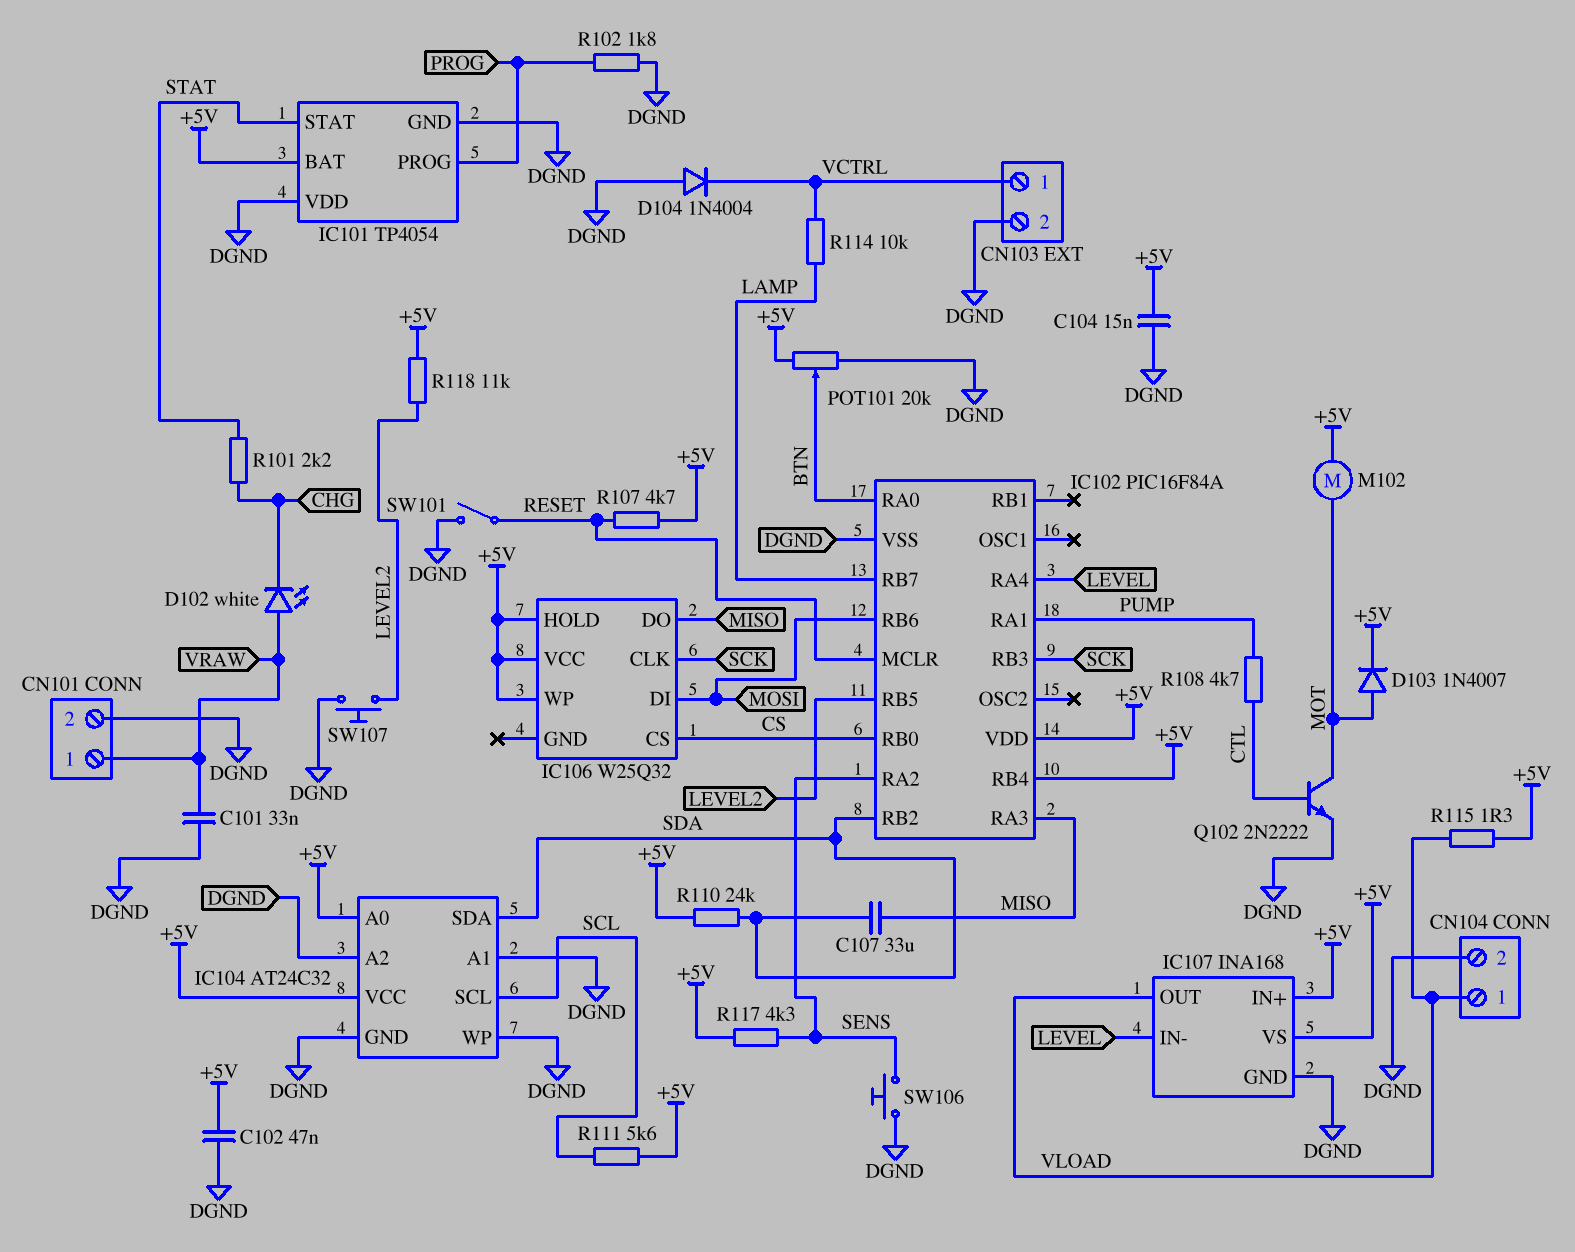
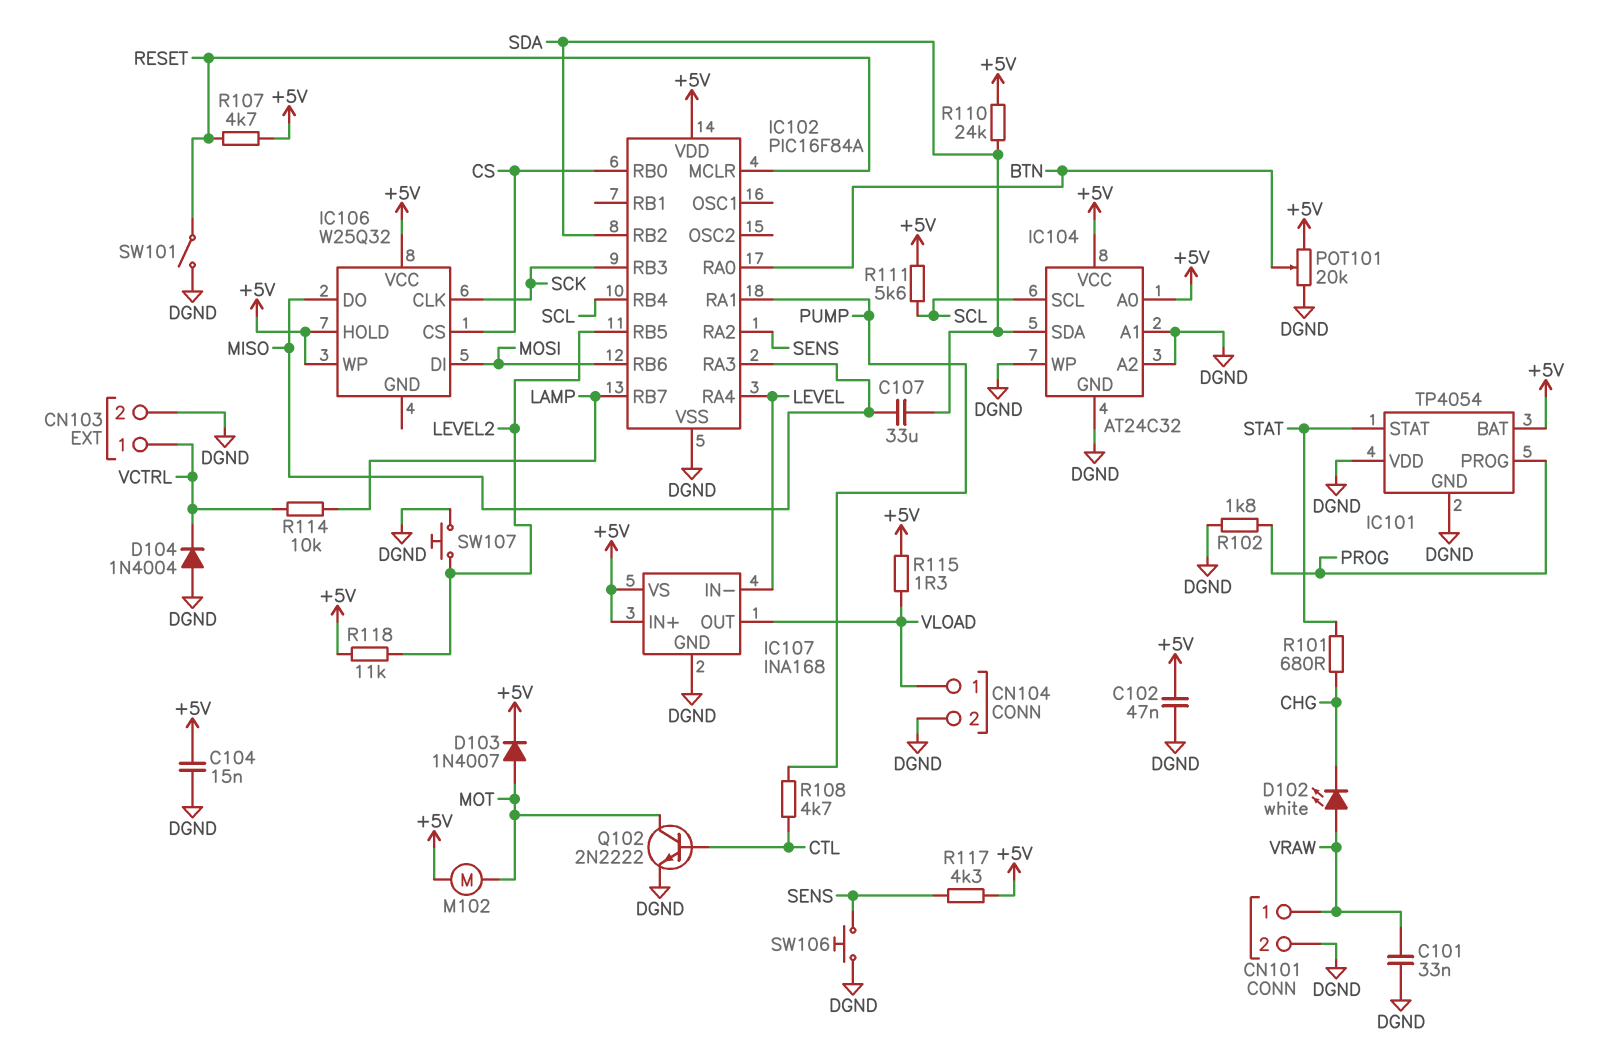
IC102 pin RB4: +5V -> SCL
R101: 2.2k (CHG, STAT) -> 680 (CHG, STAT)

